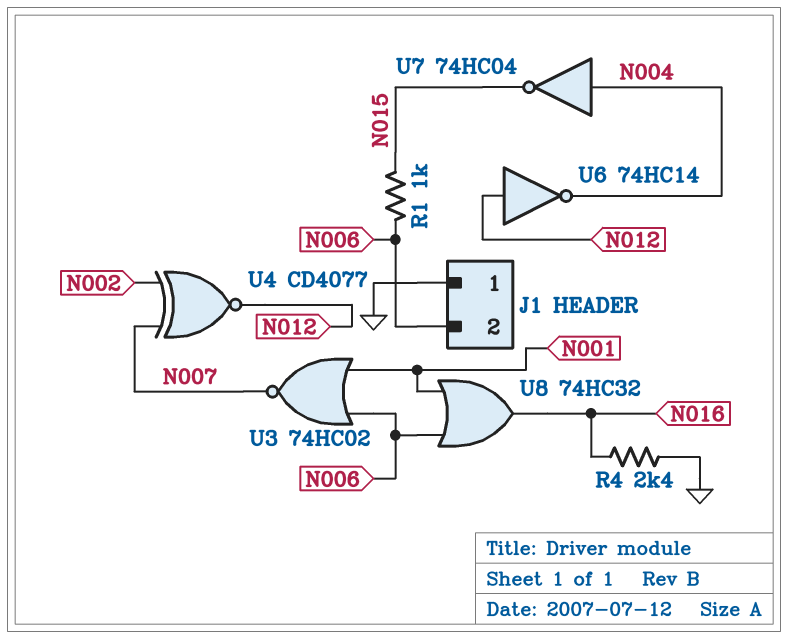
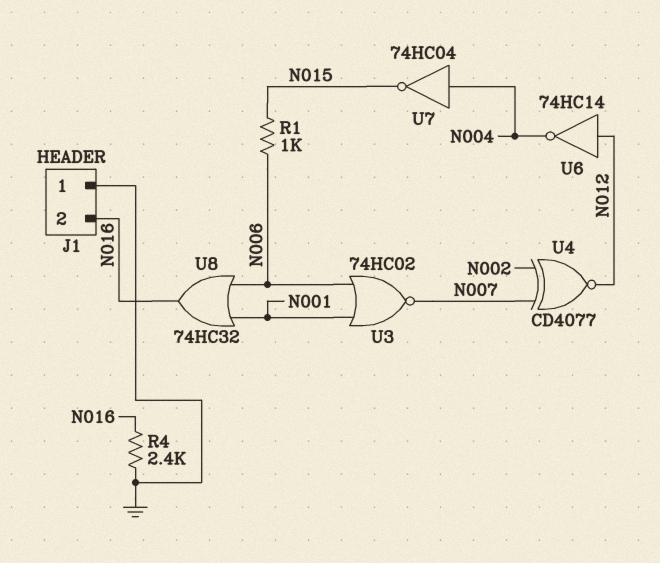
J1 pin 2: N006 -> N016

